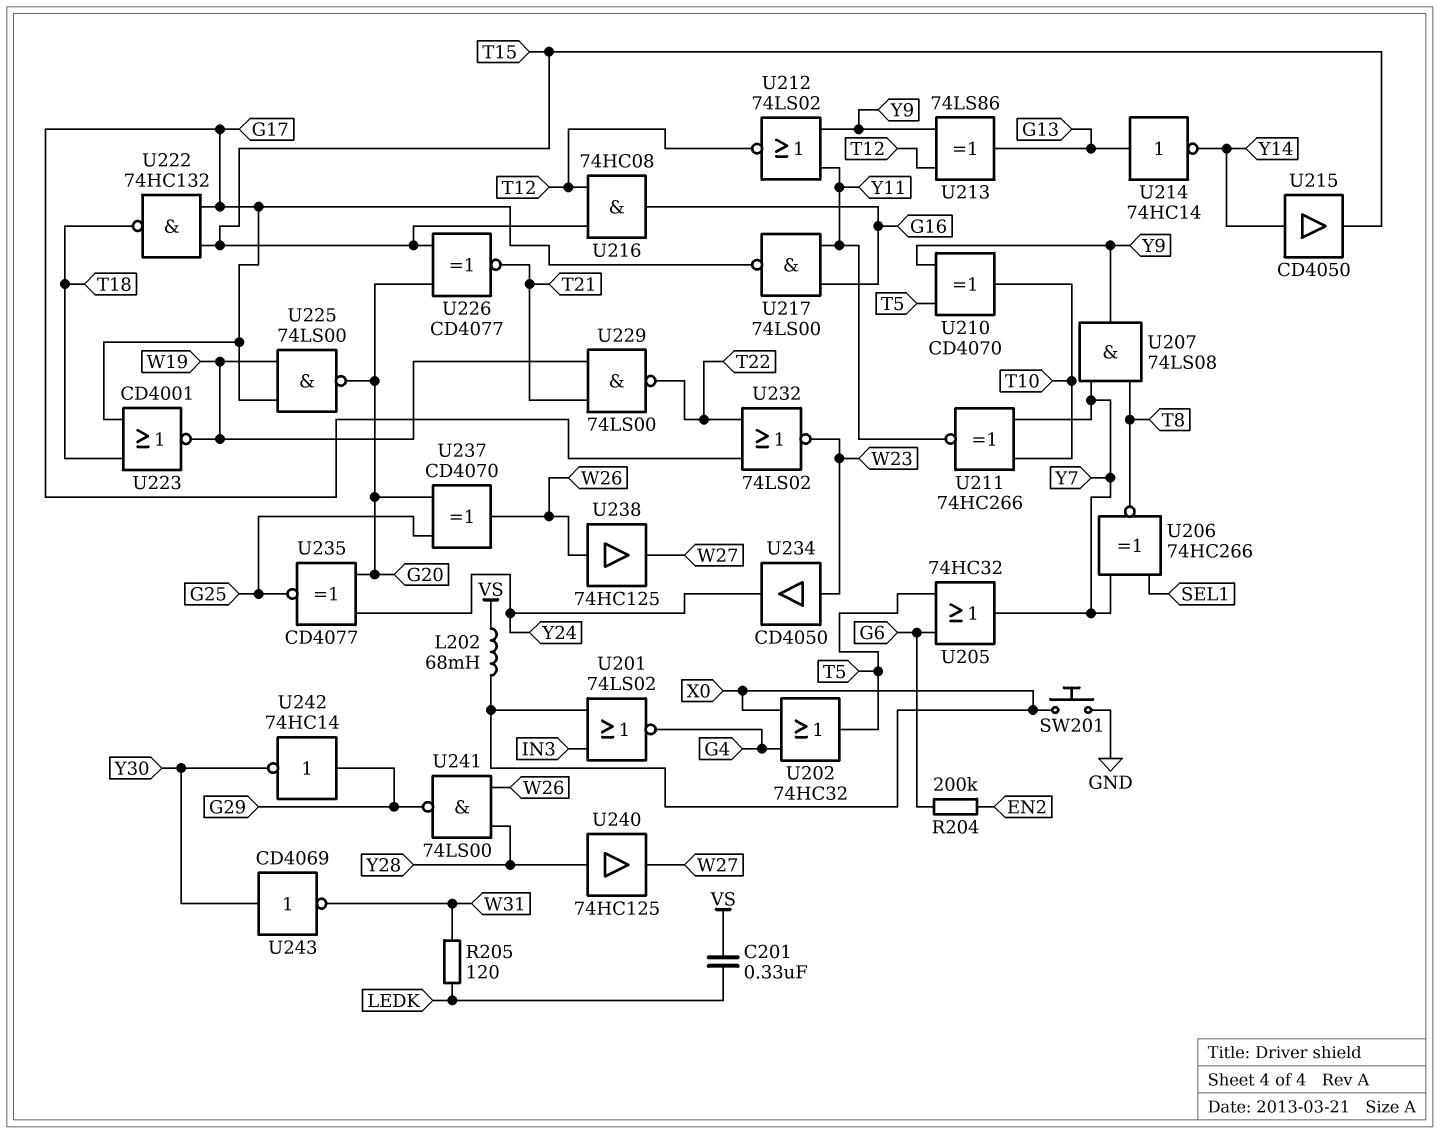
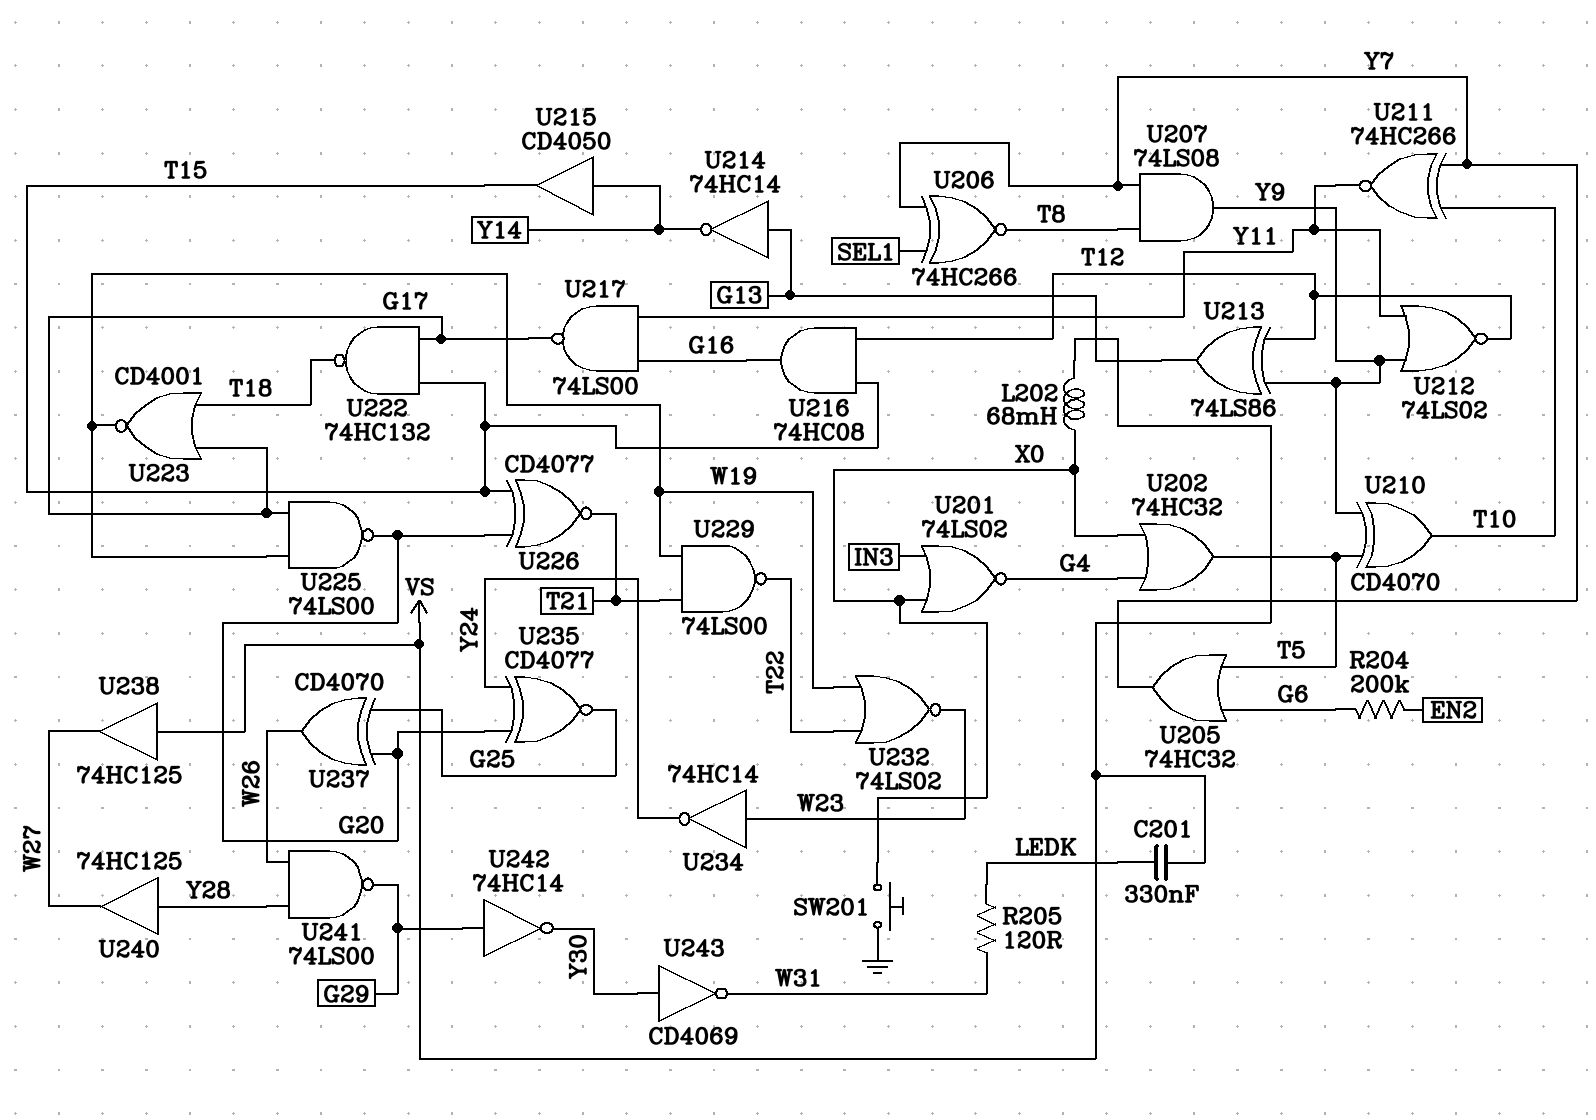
U232: NOR 74LS02 (in G17, in T22, out W23) -> NOR 74LS02 (in T22, in W19, out W23)
U234: buffer CD4050 (in W23, out Y24) -> NOT 74HC14 (in W23, out Y24)
U238: buffer 74HC125 (in W26, out W27) -> buffer 74HC125 (in VS, out W27)

